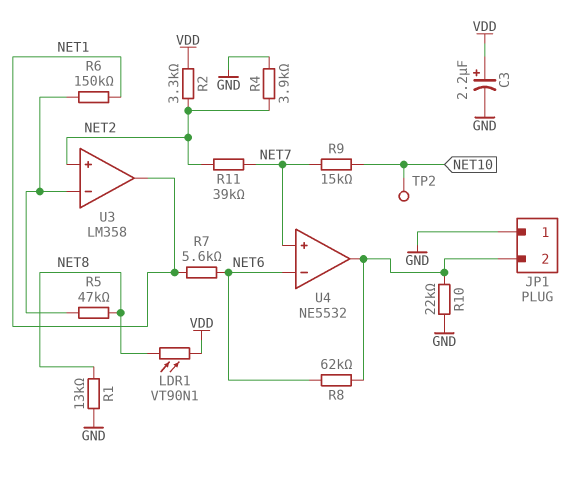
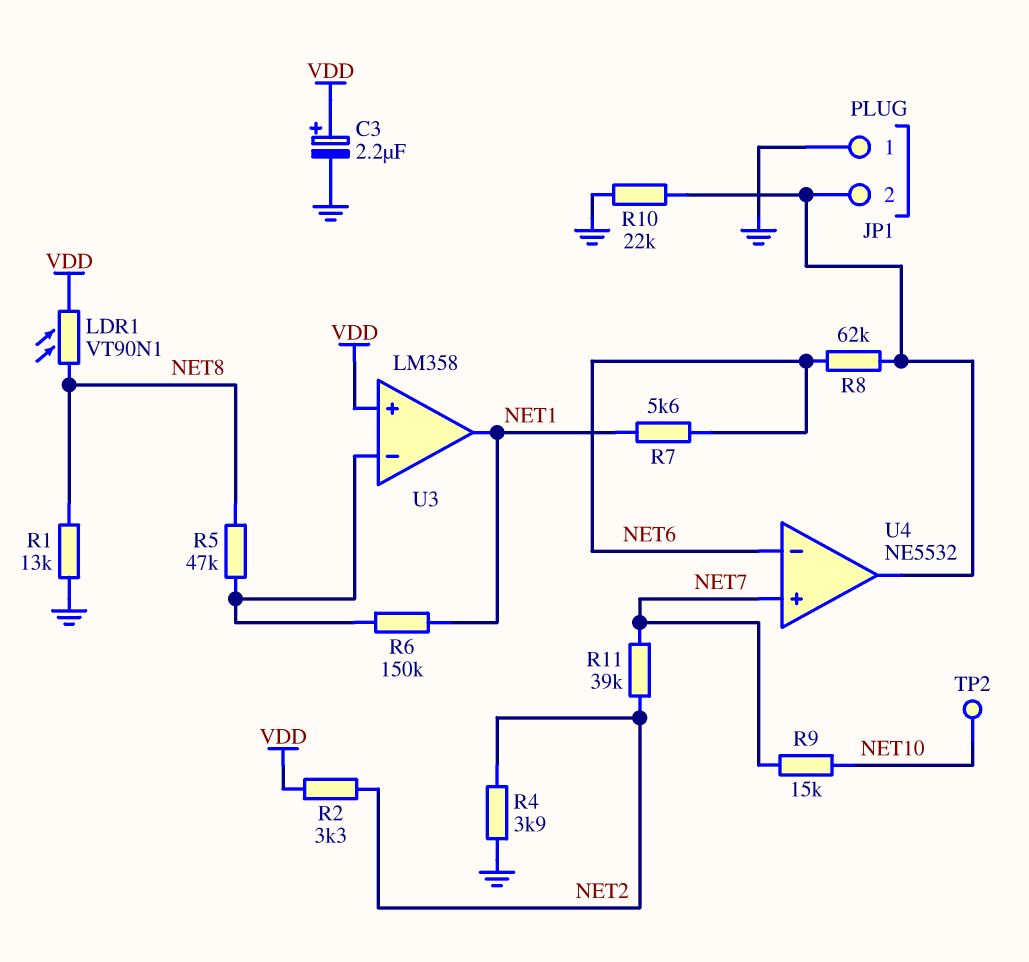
U3 pin in+: NET2 -> VDD

